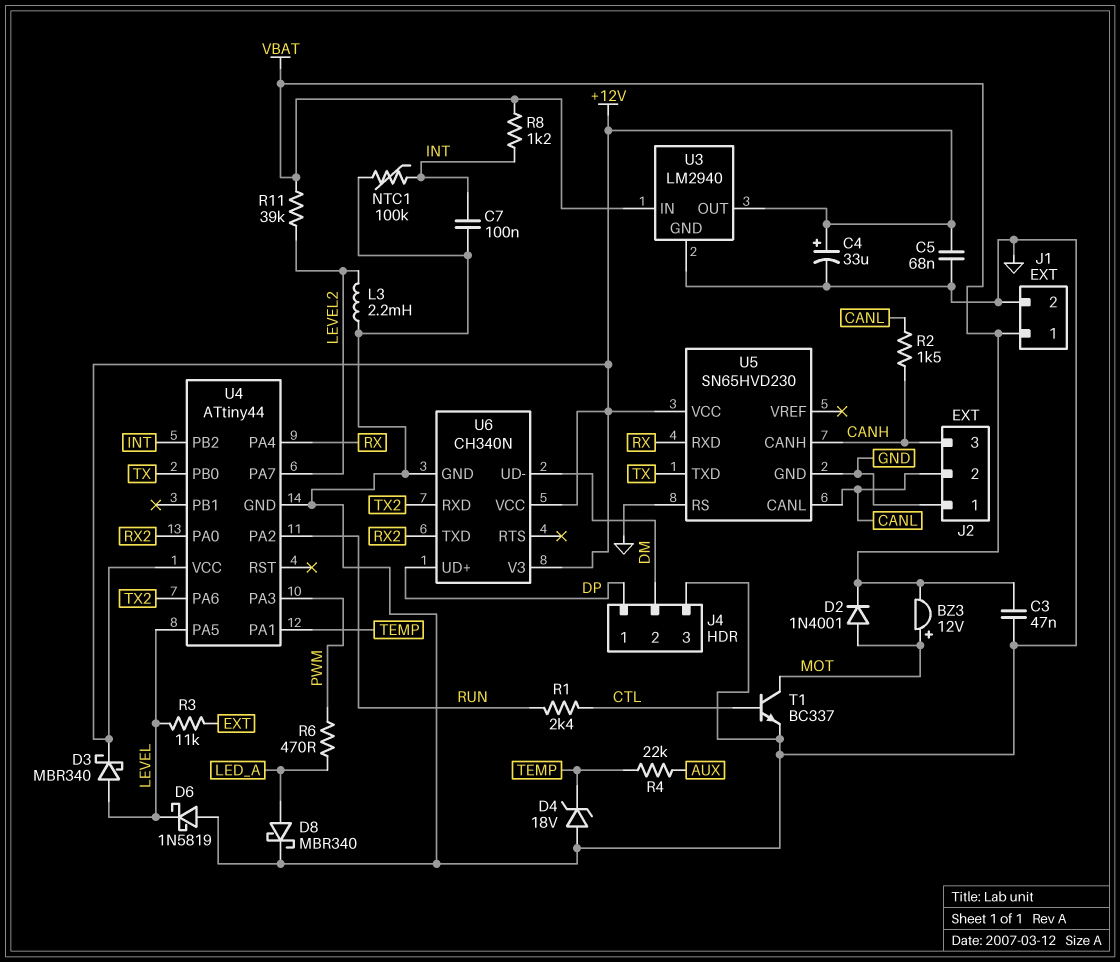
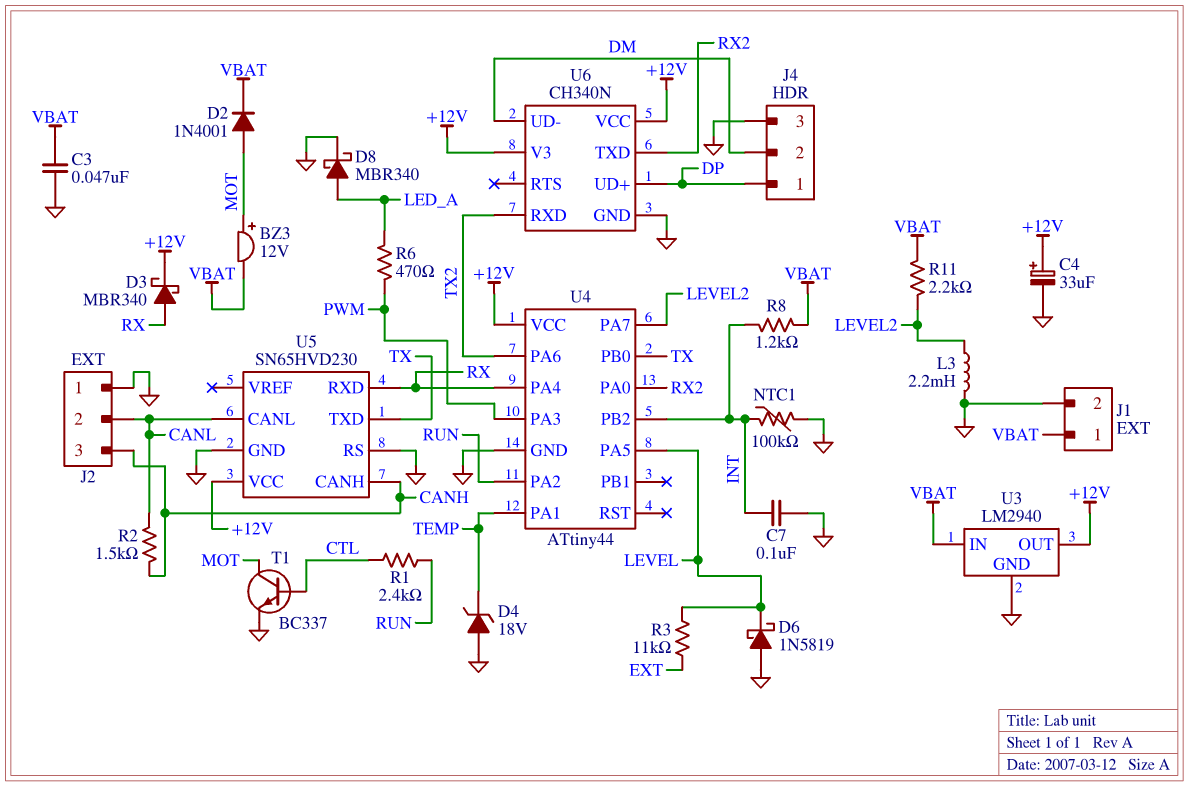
C5: 68nF (+12V, GND) -> none
D3: schottky MBR340 (A LEVEL, K +12V) -> schottky MBR340 (A RX, K +12V)
R4: 22k (AUX, TEMP) -> none
R11: 39k (LEVEL2, VBAT) -> 2.2k (LEVEL2, VBAT)

